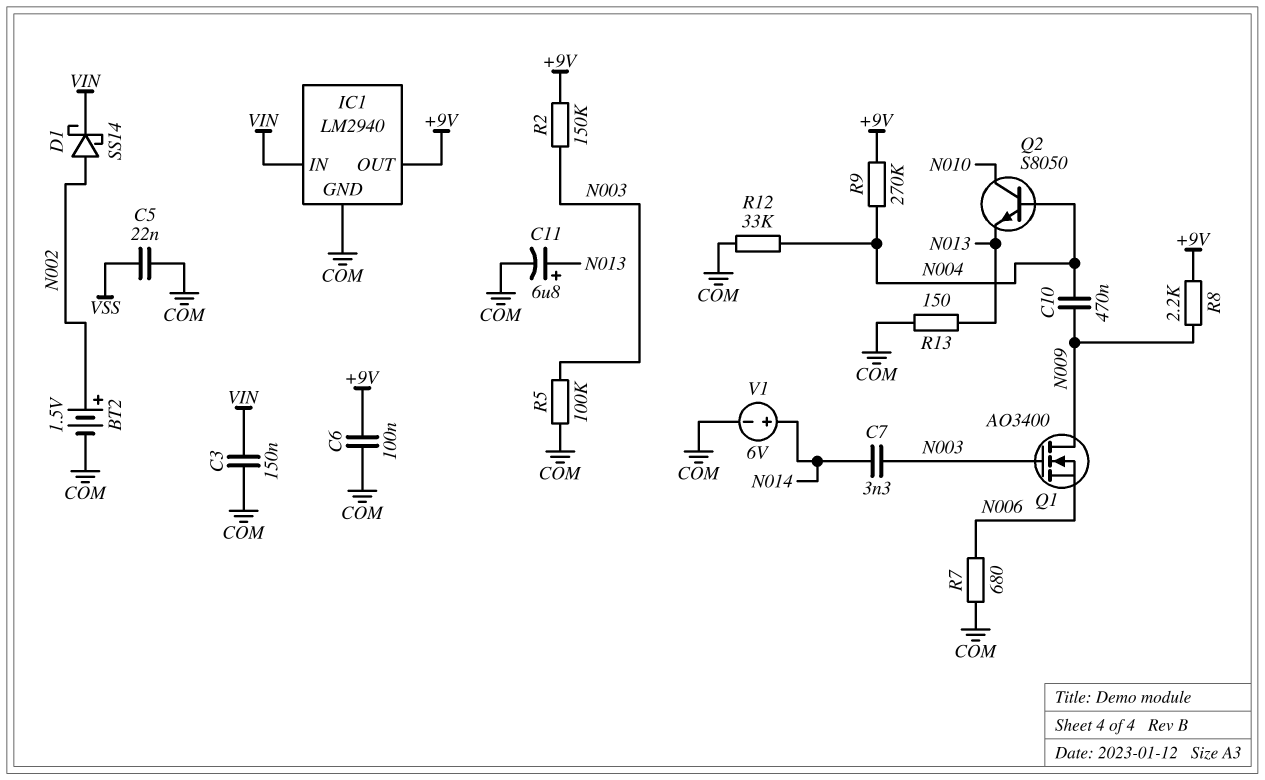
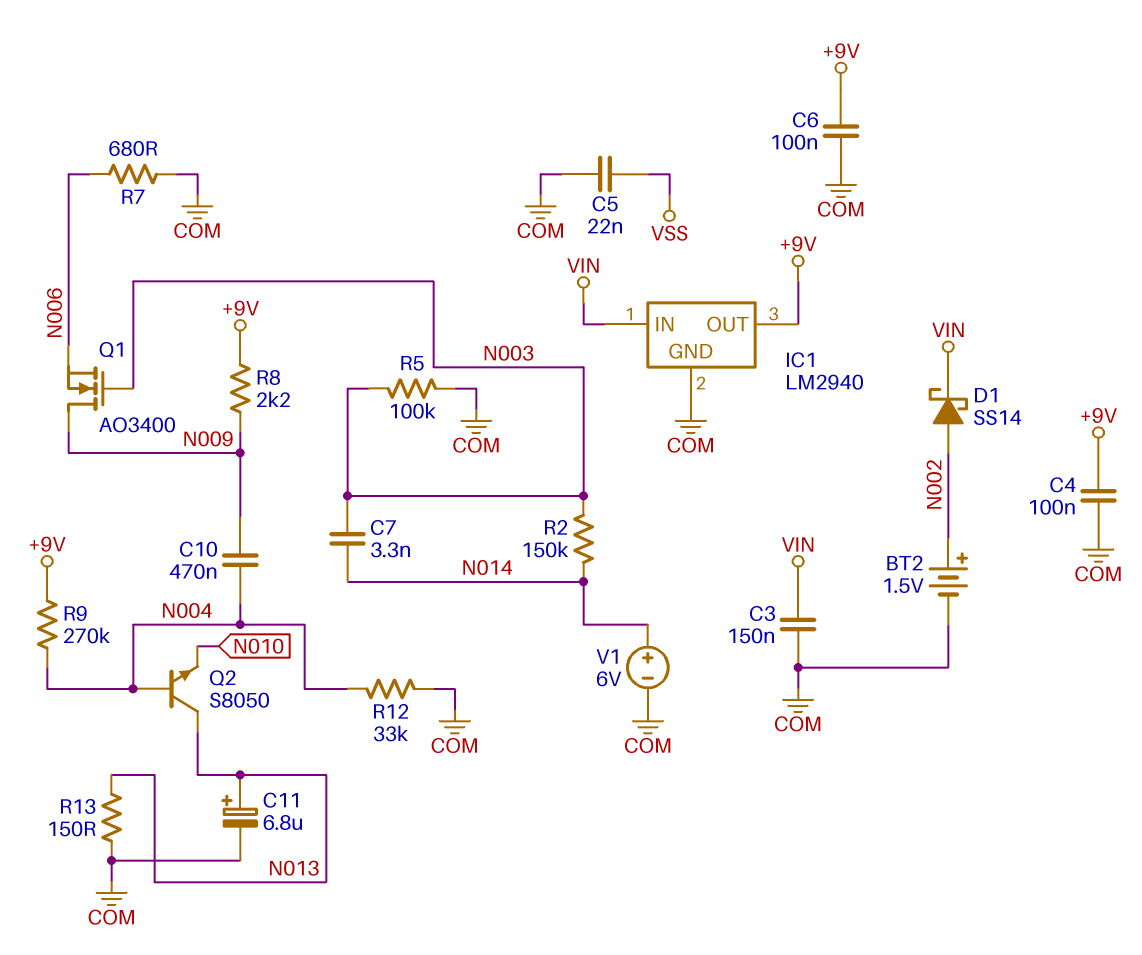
C4: none -> 100nF (+9V, COM)
Q2: NPN S8050 (B N004, C N010, E N013) -> NPN S8050 (B N004, C N013, E N010)
R2: 150k (+9V, N003) -> 150k (N003, N014)

